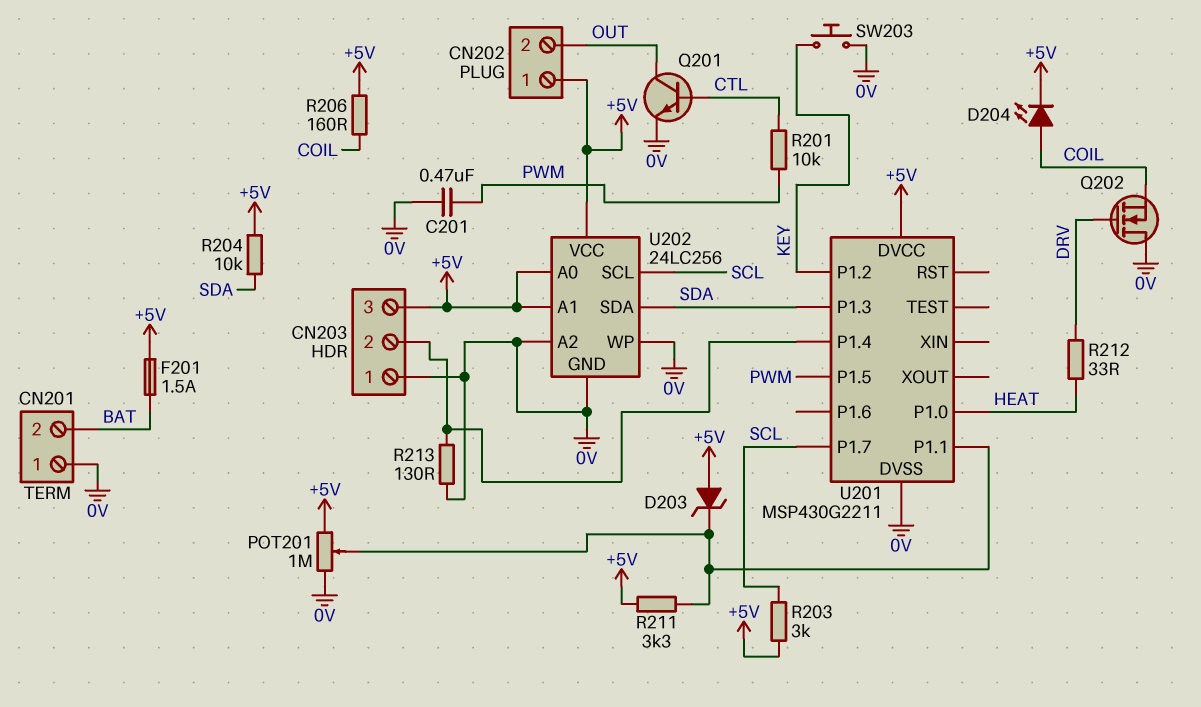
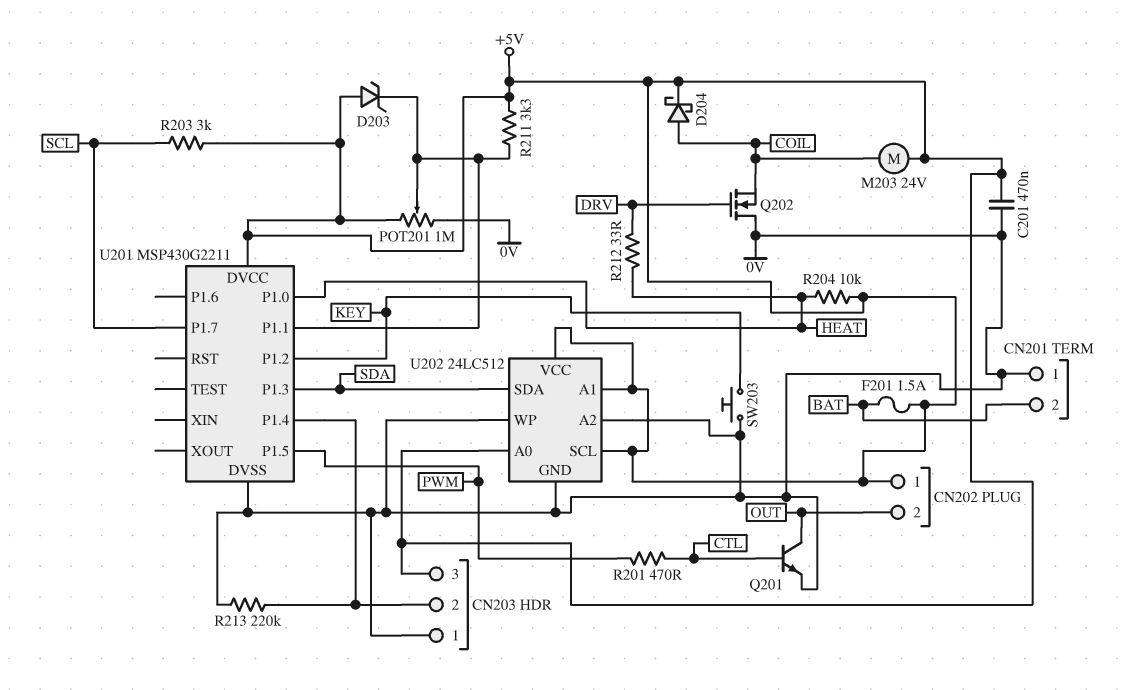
C201: 470nF (0V, PWM) -> 470nF (+5V, 0V)
D204: LED (A COIL, K +5V) -> schottky (A COIL, K +5V)
M203: none -> motor 24V (+5V, COIL)
R201: 10k (CTL, PWM) -> 470 (CTL, PWM)
R204: 10k (+5V, SDA) -> 10k (+5V, HEAT)
R206: 160 (+5V, COIL) -> none
R213: 130 (0V, CN203/2) -> 220k (0V, CN203/2)
U202: 24LC256 -> 24LC512
U202 pin SCL: SCL -> +5V

